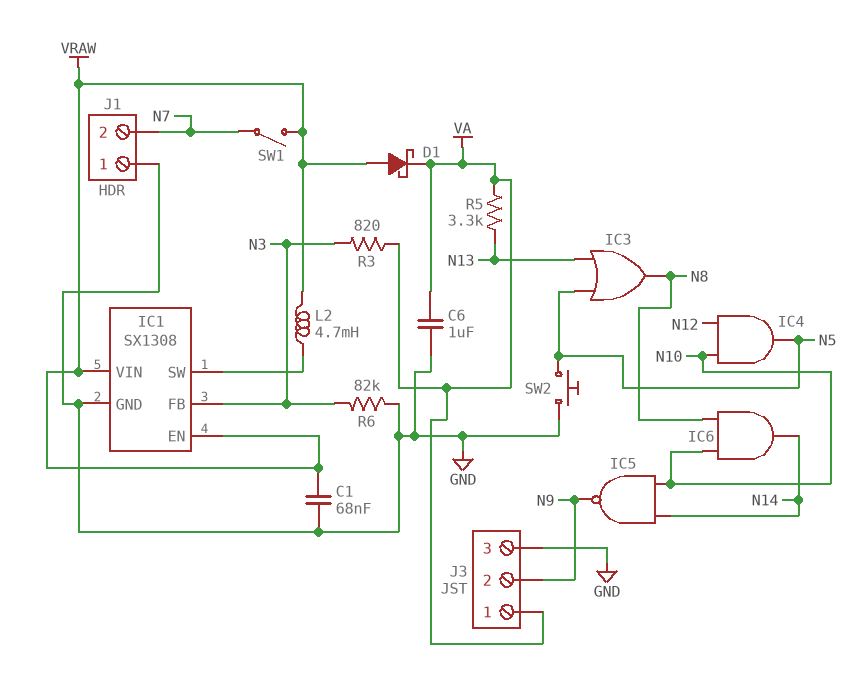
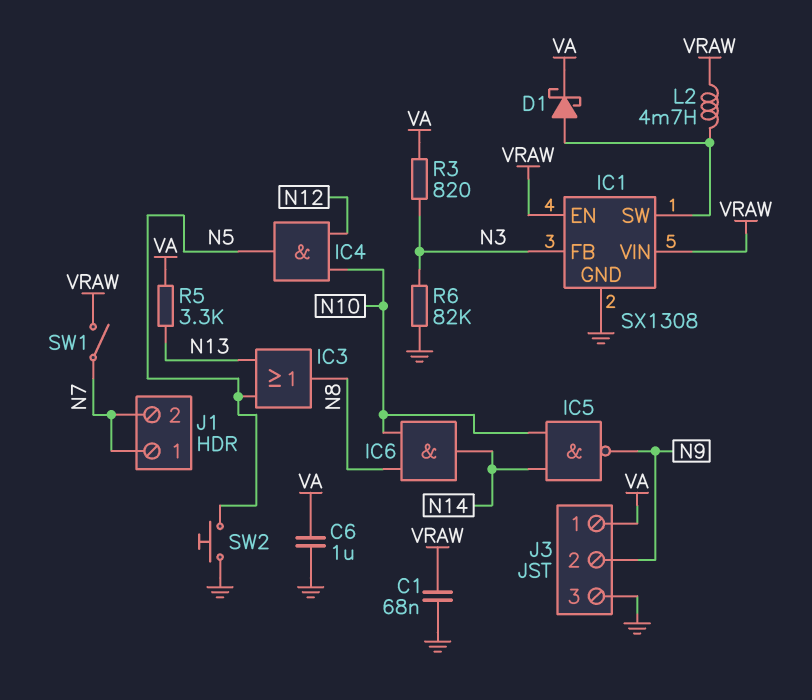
D1: schottky (A VRAW, K VA) -> schottky (A IC1/SW, K VA)
J1 pin 1: GND -> N7

